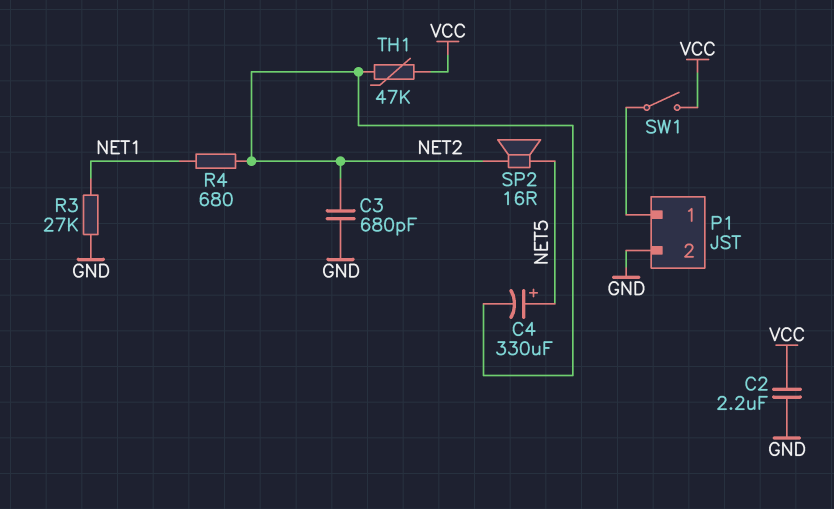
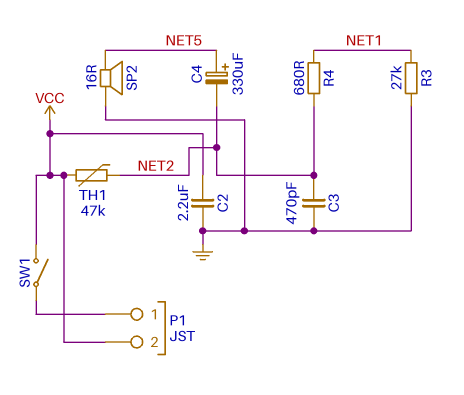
C3: 680pF (GND, NET2) -> 470pF (GND, NET2)
P1 pin 2: GND -> VCC
SP2: speaker 16R (NET2, NET5) -> speaker 16R (GND, NET5)

